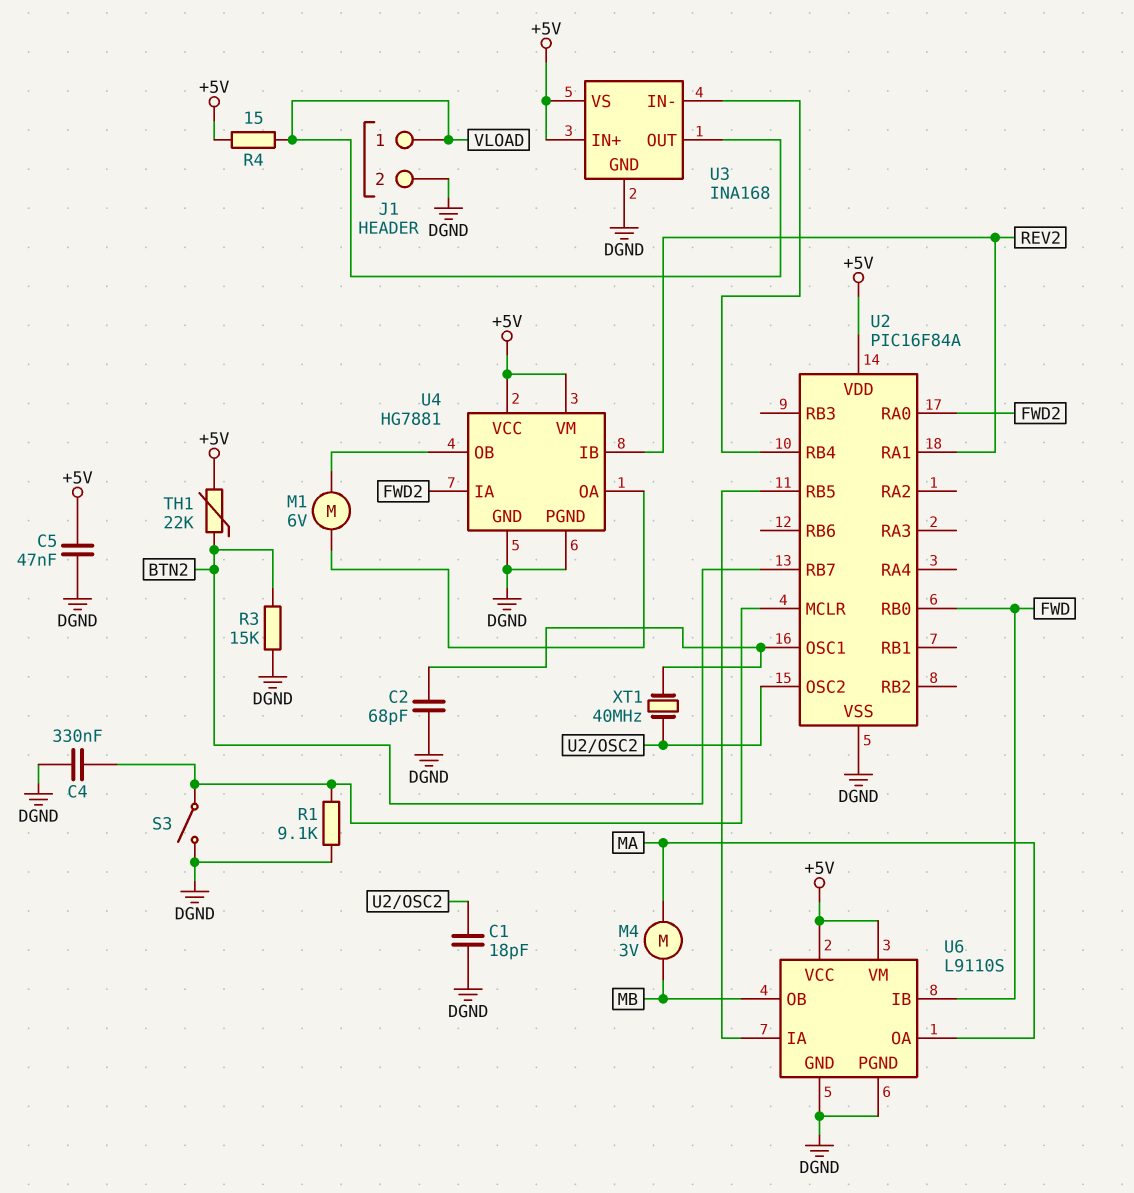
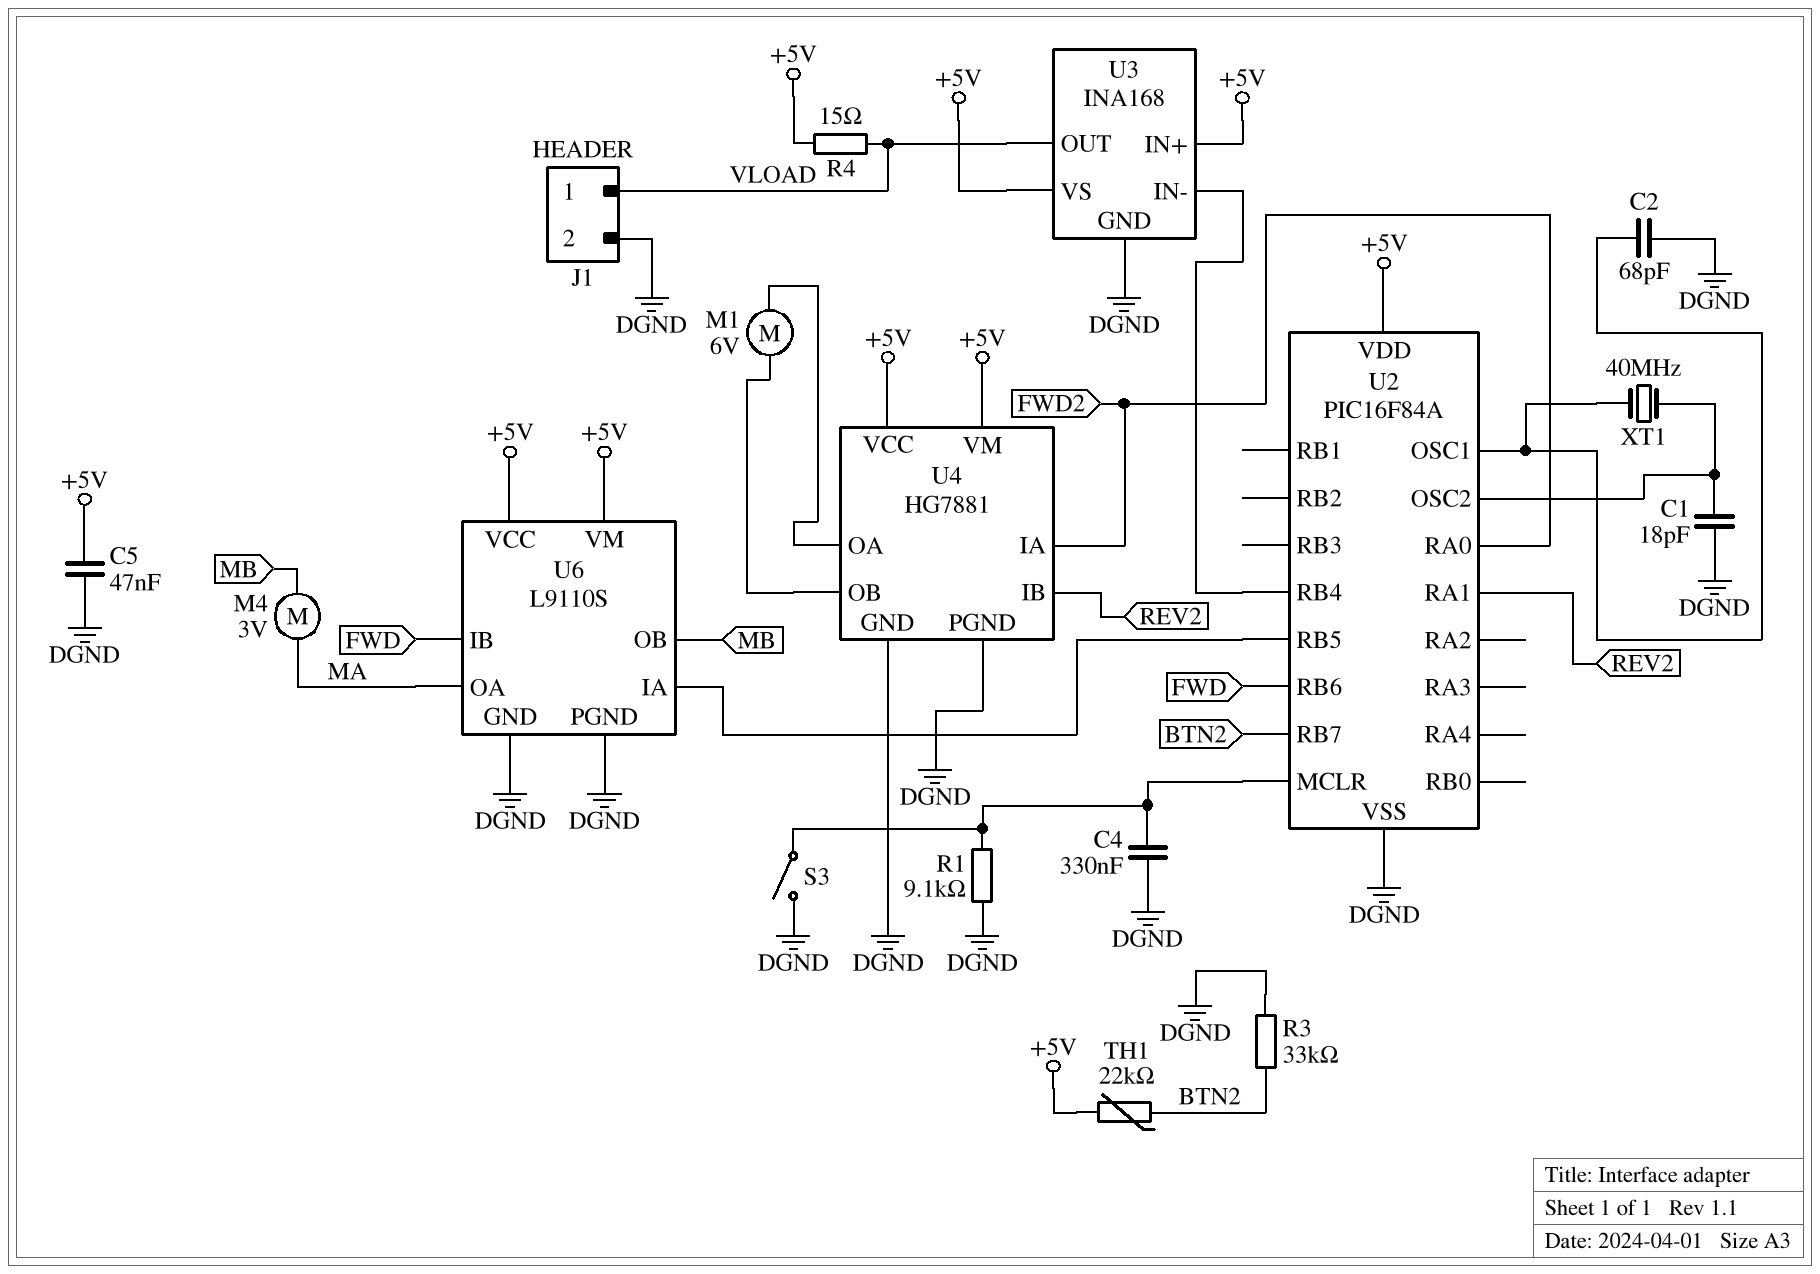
R3: 15k (BTN2, DGND) -> 33k (BTN2, DGND)
U2 pin RB0: FWD -> none
U2 pin RB6: none -> FWD

